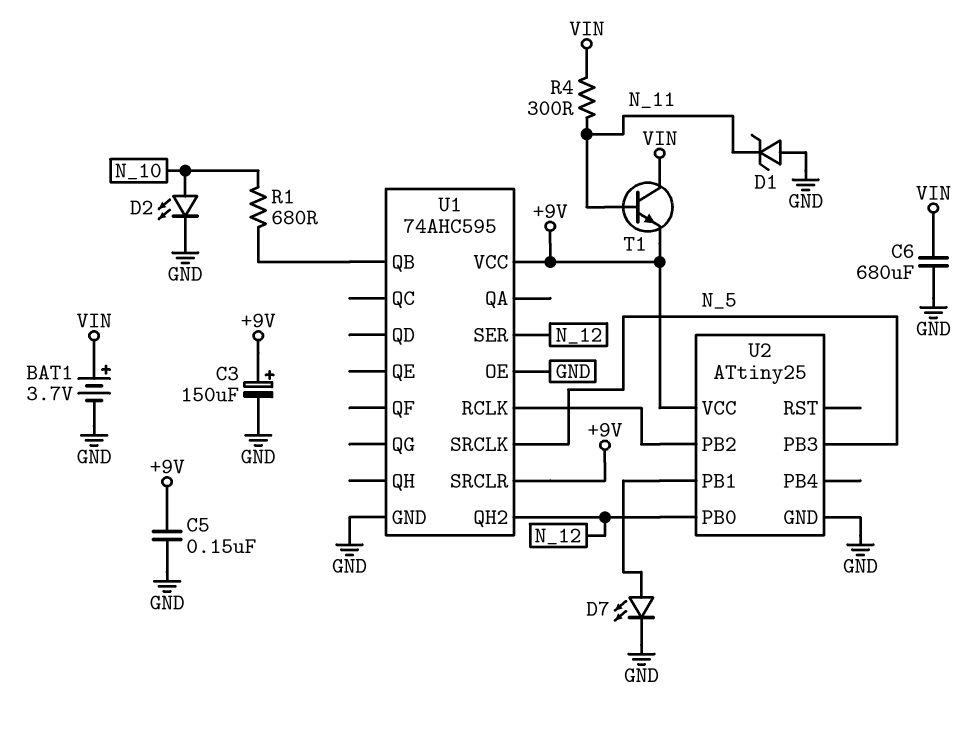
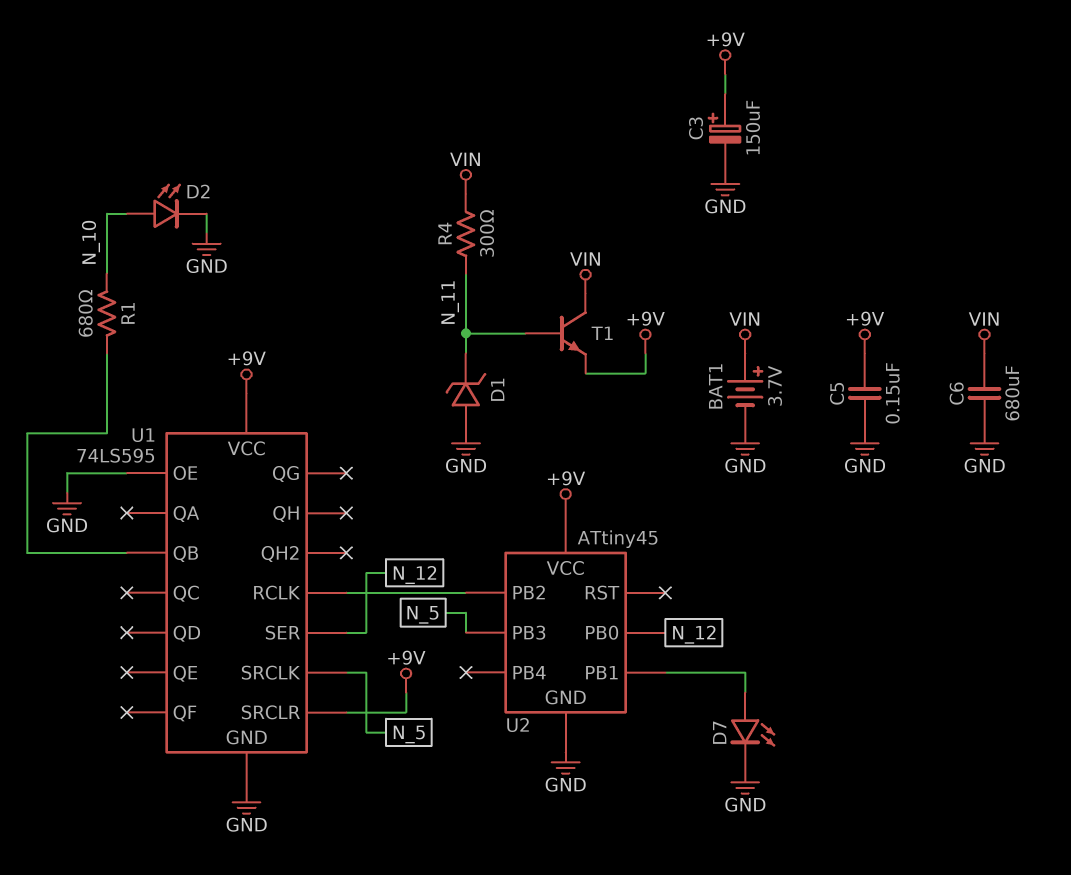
U1: 74AHC595 -> 74LS595
U1 pin QH2: N_12 -> none
U2: ATtiny25 -> ATtiny45

